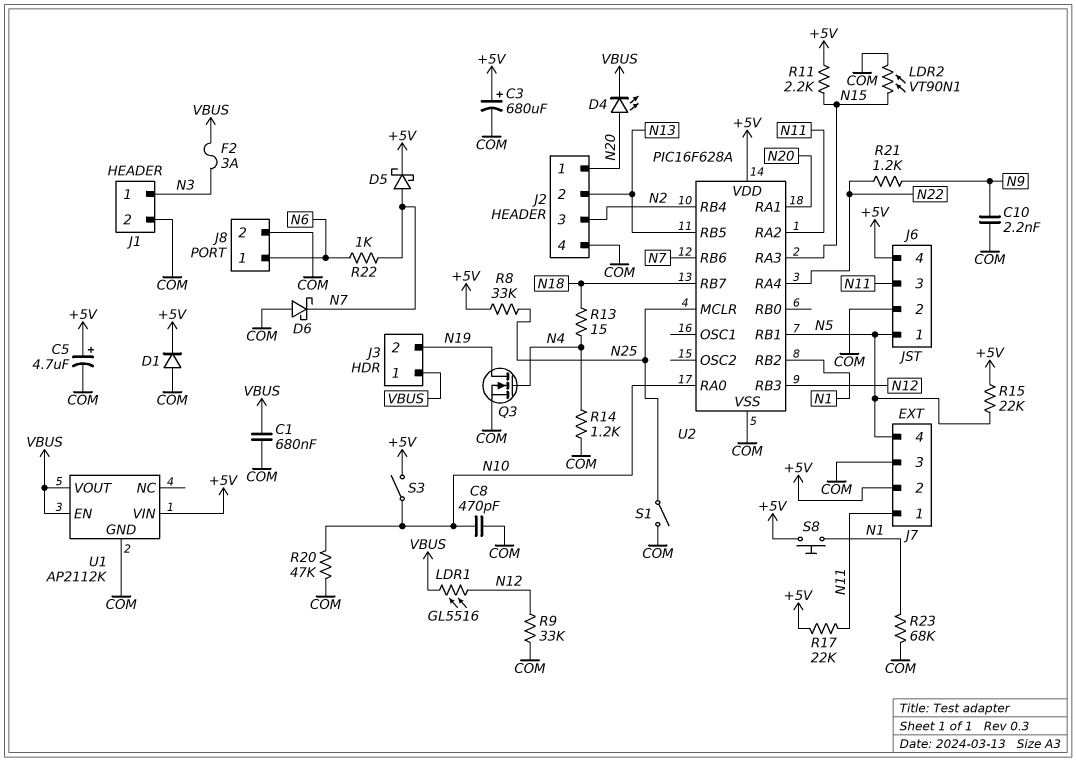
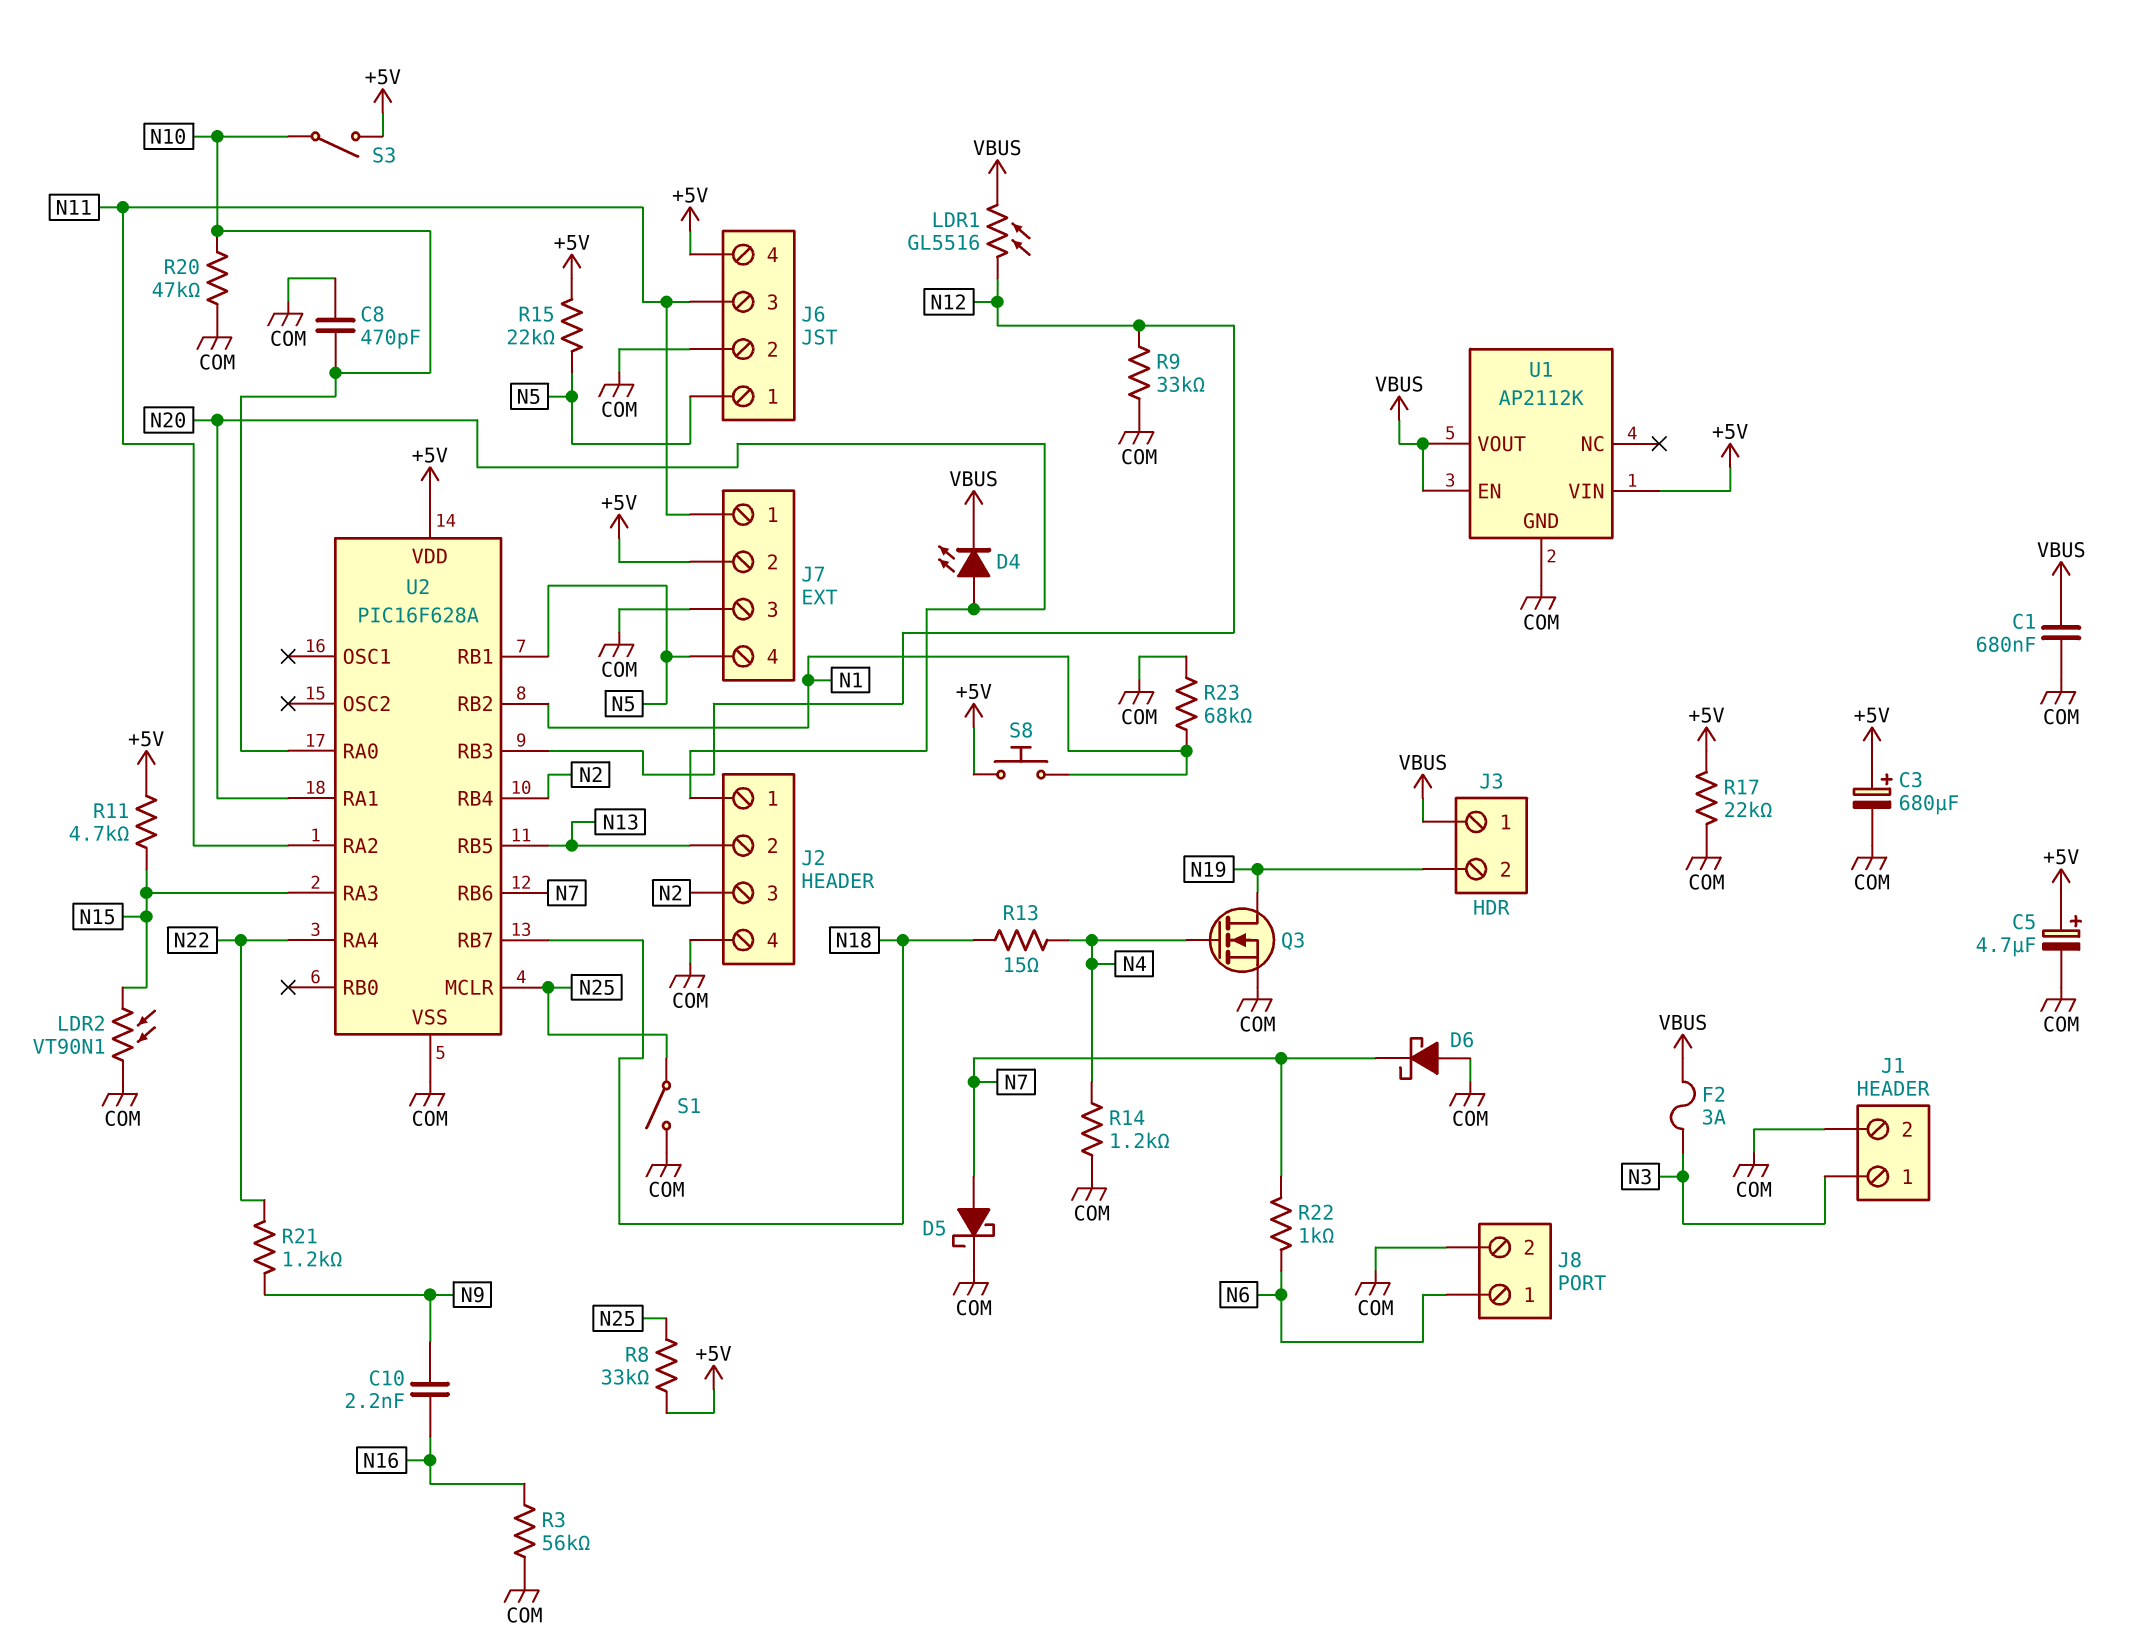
C10: 2.2nF (COM, N9) -> 2.2nF (N9, N16)
D1: diode (A COM, K +5V) -> none
D5: schottky (A N7, K +5V) -> schottky (A N7, K COM)
R3: none -> 56k (COM, N16)
R11: 2.2k (+5V, N15) -> 4.7k (+5V, N15)
R17: 22k (+5V, N11) -> 22k (+5V, COM)

